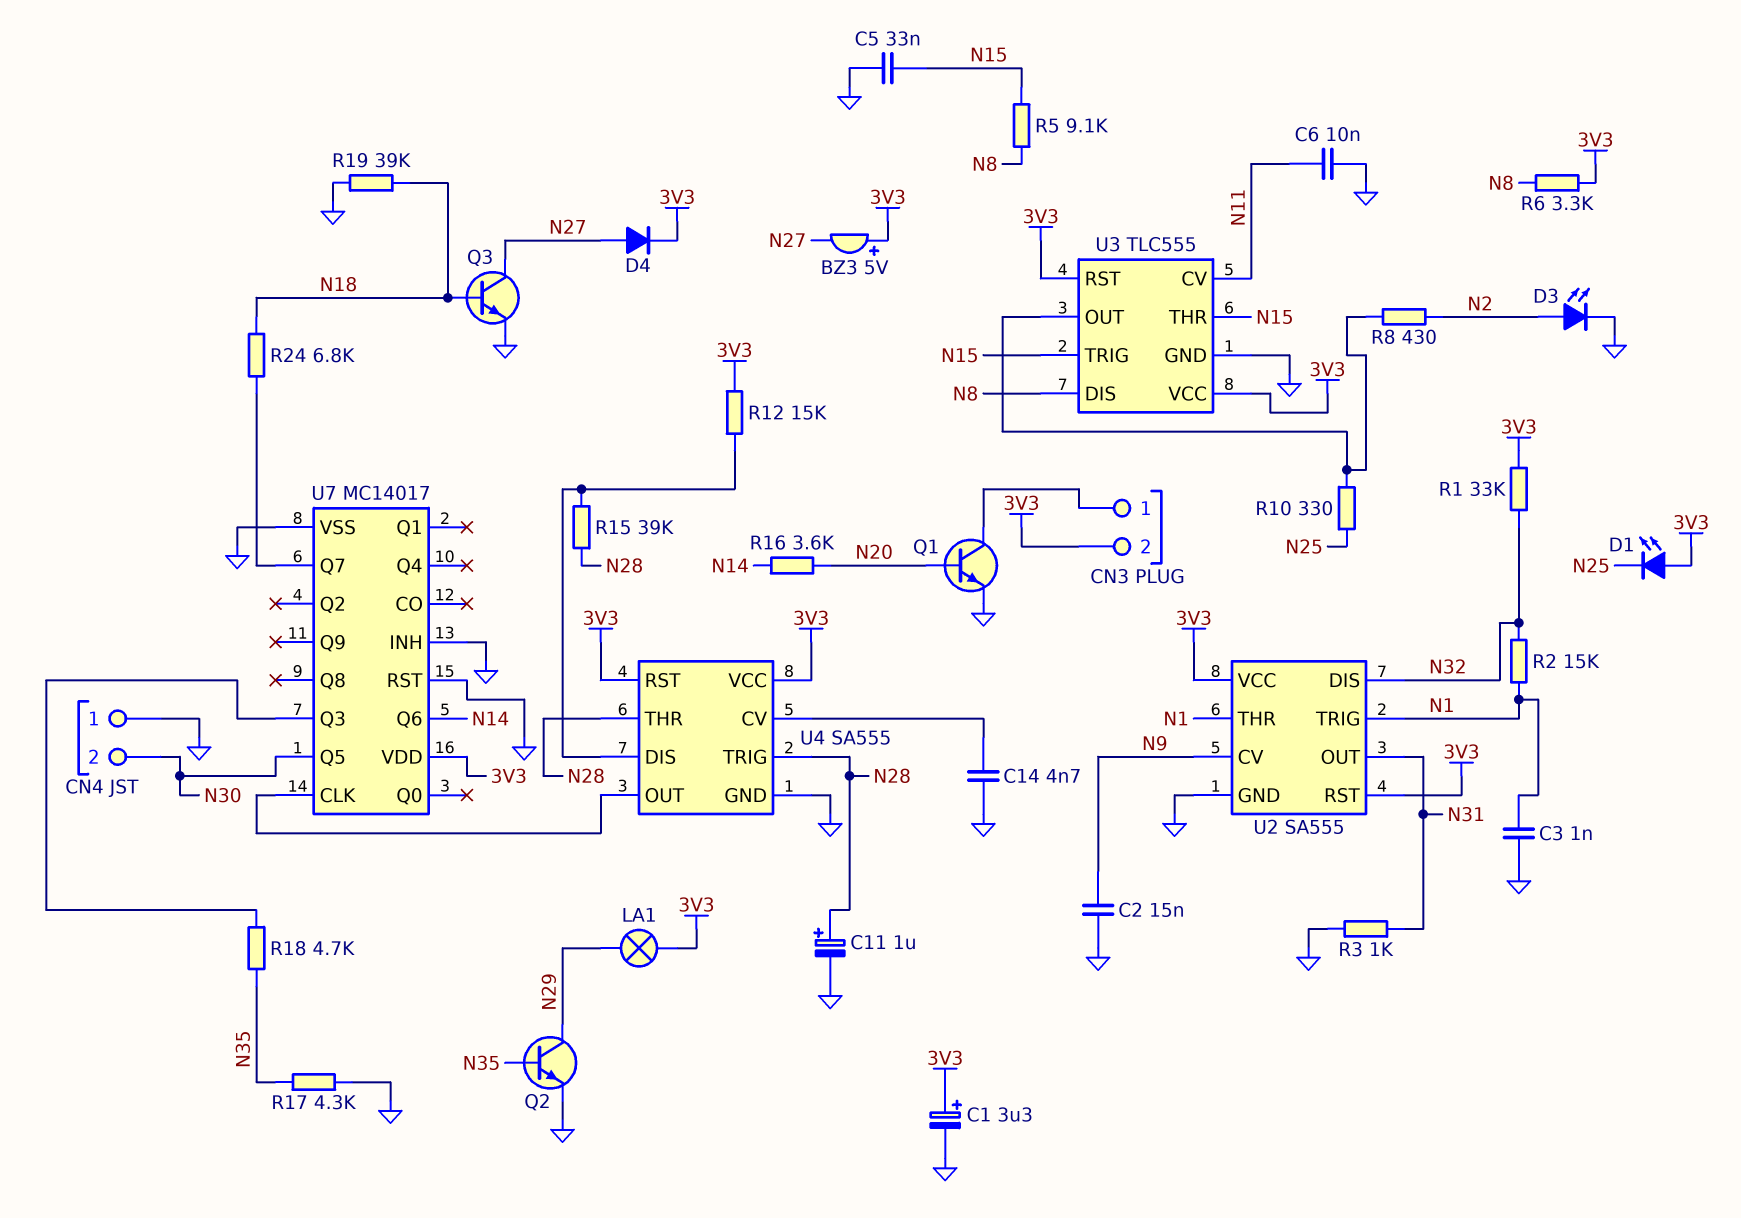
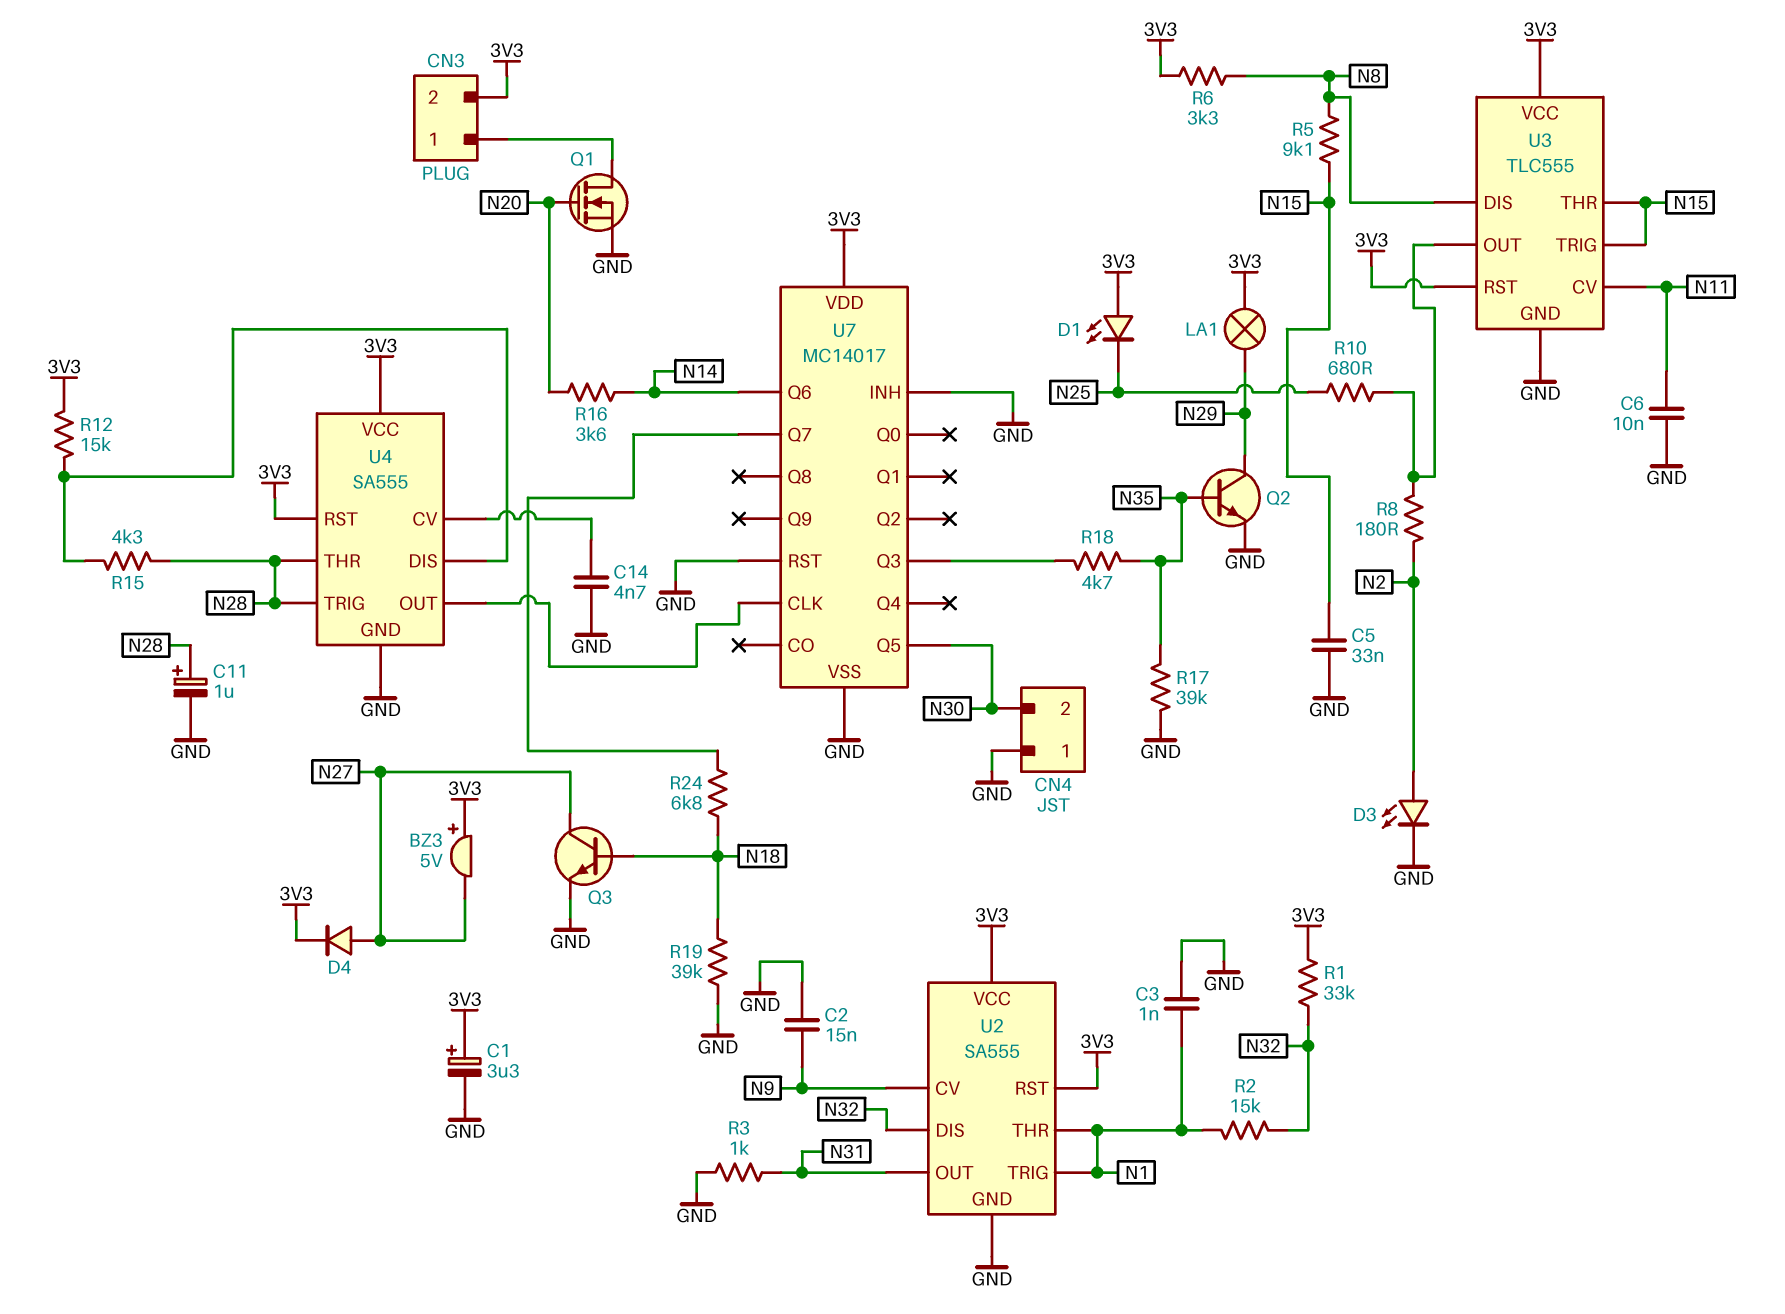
Q1: NPN (B N20, C CN3/1, E GND) -> NMOS (G N20, D CN3/1, S GND)
R8: 430 (N2, U3/OUT) -> 180 (N2, U3/OUT)
R10: 330 (N25, U3/OUT) -> 680 (N25, U3/OUT)
R15: 39k (N28, U4/DIS) -> 4.3k (N28, U4/DIS)
R17: 4.3k (GND, N35) -> 39k (GND, N35)

